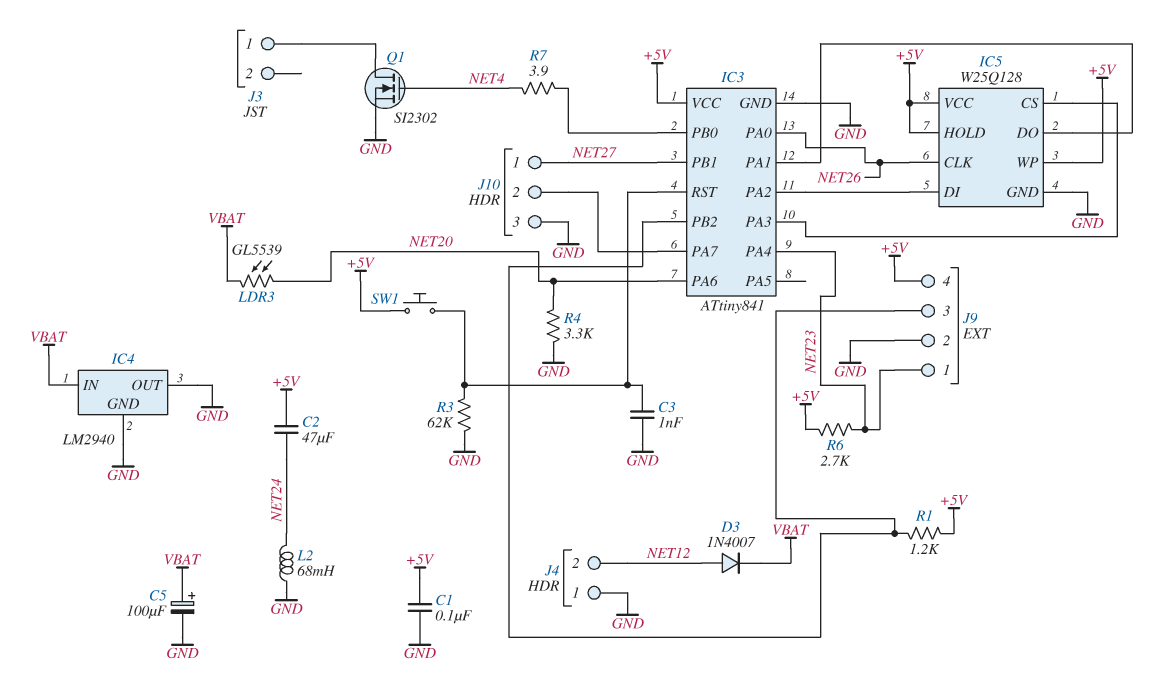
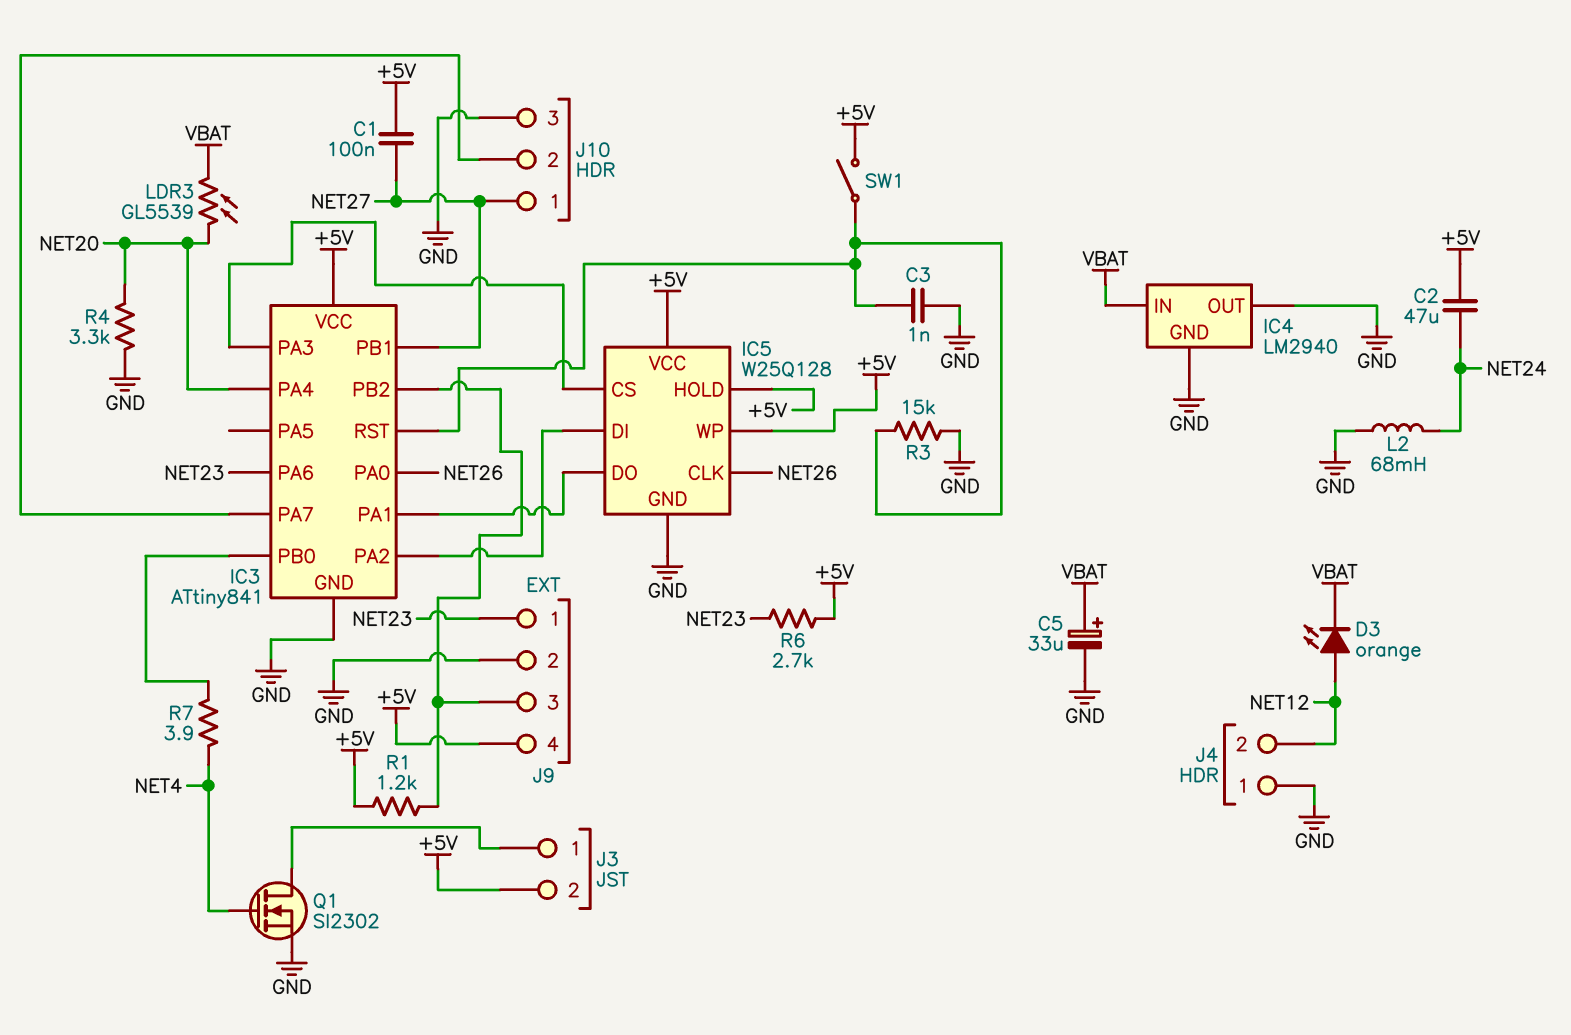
C1: 100nF (+5V, GND) -> 100nF (+5V, NET27)
C5: 100uF (plus VBAT, minus GND) -> 33uF (plus VBAT, minus GND)
D3: diode 1N4007 (A NET12, K VBAT) -> LED orange (A NET12, K VBAT)
IC3 pin PA4: NET23 -> NET20
IC3 pin PA6: NET20 -> NET23
J3 pin 2: none -> +5V
R3: 62k (GND, IC3/RST) -> 15k (GND, IC3/RST)
SW1: button (+5V, IC3/RST) -> switch (+5V, IC3/RST)

